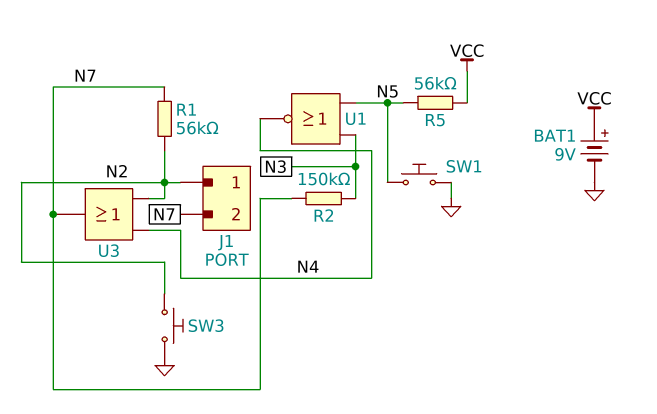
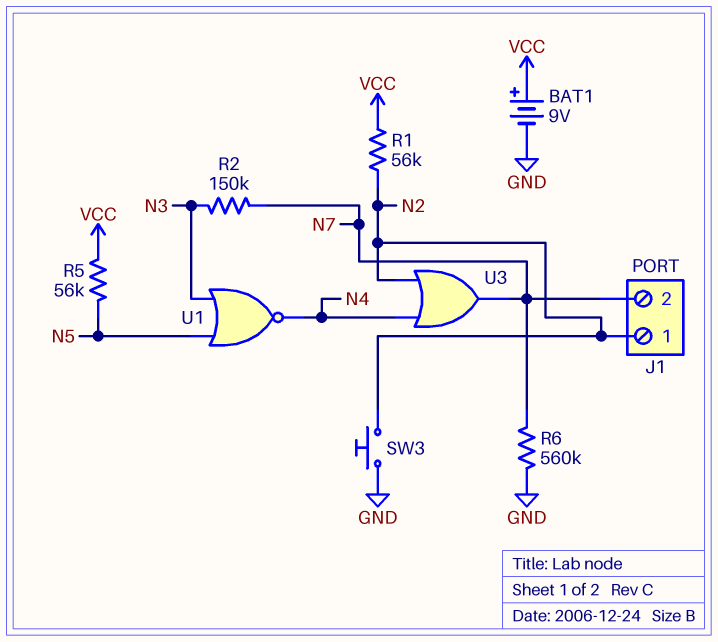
R1: 56k (N2, N7) -> 56k (N2, VCC)
R6: none -> 560k (GND, N7)
SW1: button (GND, N5) -> none

